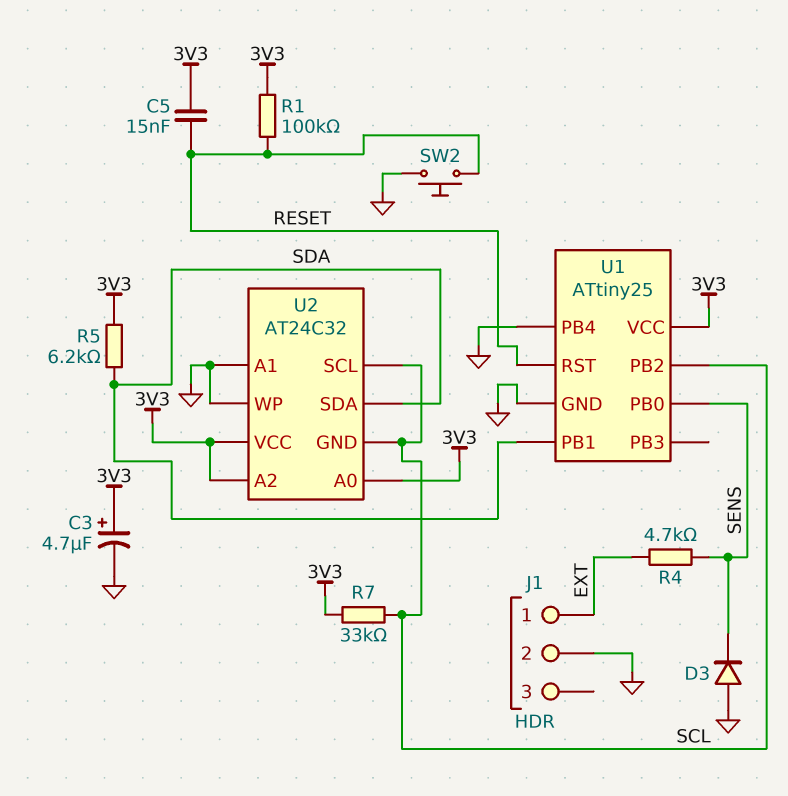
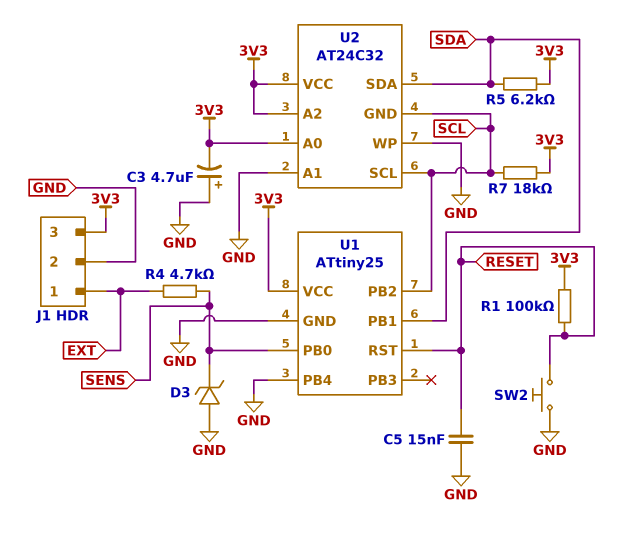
C3: 4.7uF (plus 3V3, minus GND) -> 4.7uF (plus GND, minus 3V3)
C5: 15nF (3V3, RESET) -> 15nF (GND, RESET)
D3: diode (A GND, K SENS) -> zener (A GND, K SENS)
J1 pin 3: none -> 3V3
R7: 33k (3V3, SCL) -> 18k (3V3, SCL)

